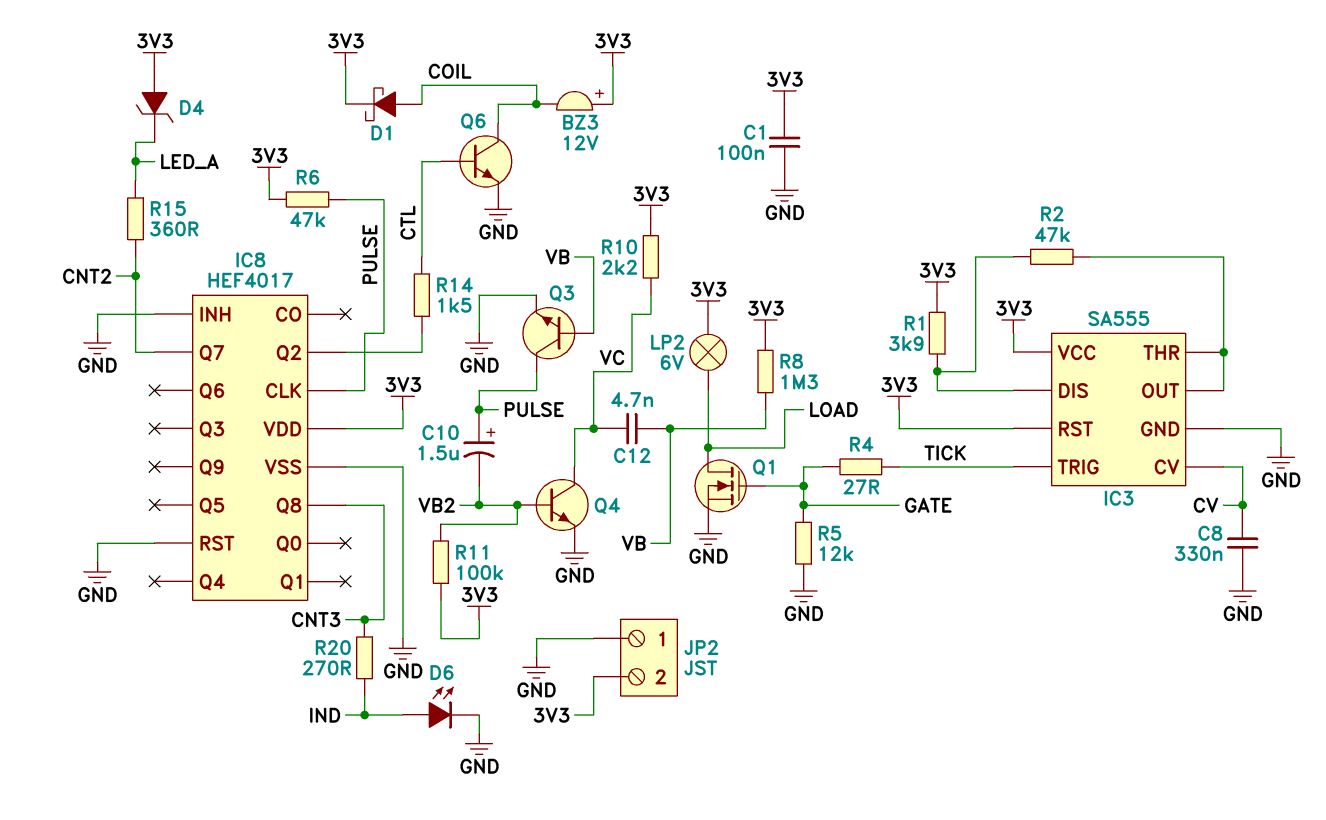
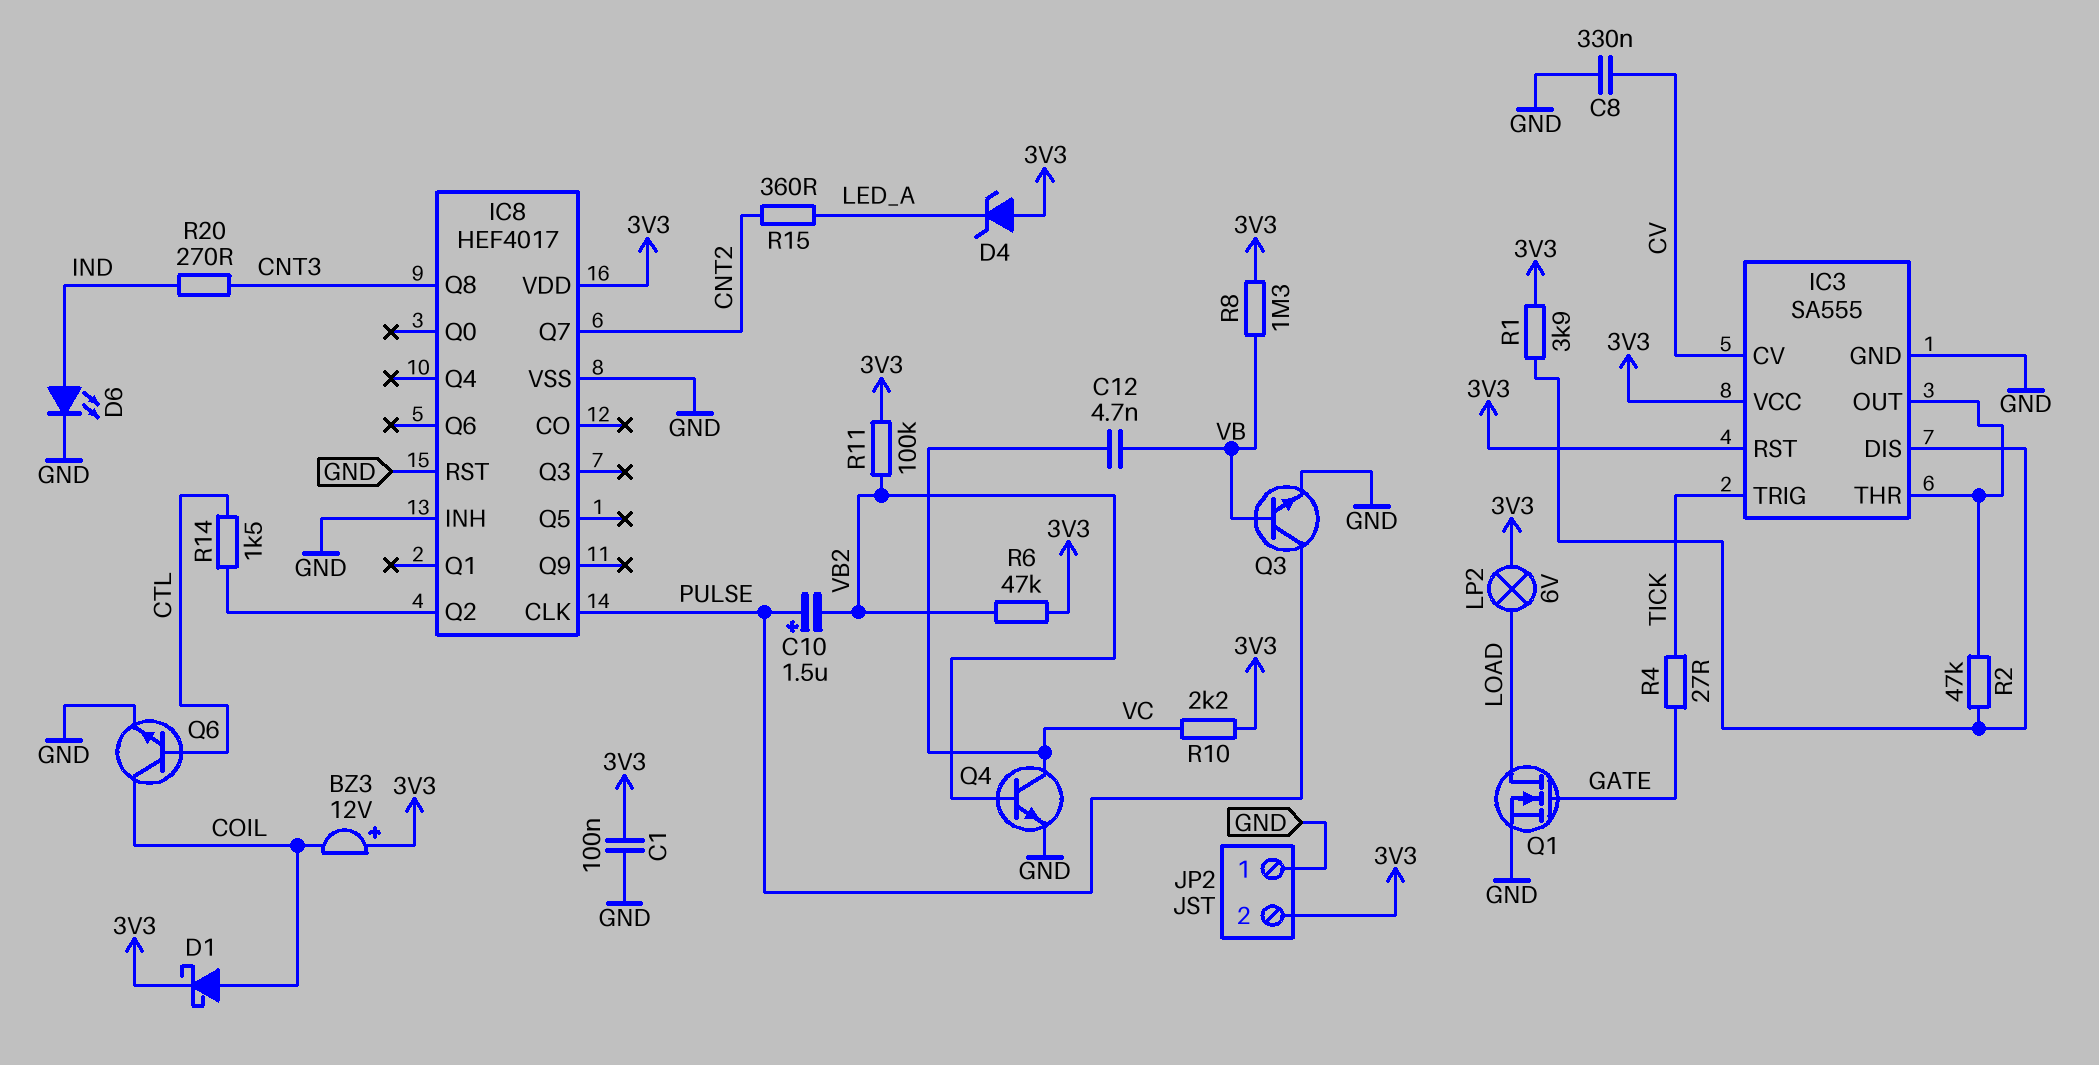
R5: 12k (GATE, GND) -> none
R6: 47k (3V3, PULSE) -> 47k (3V3, VB2)

